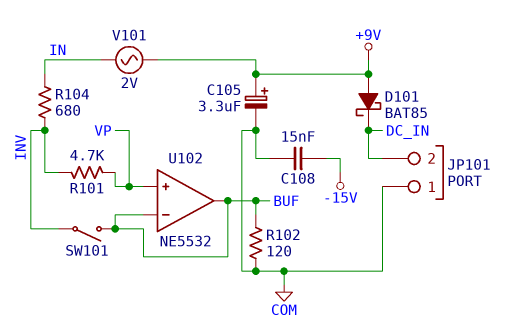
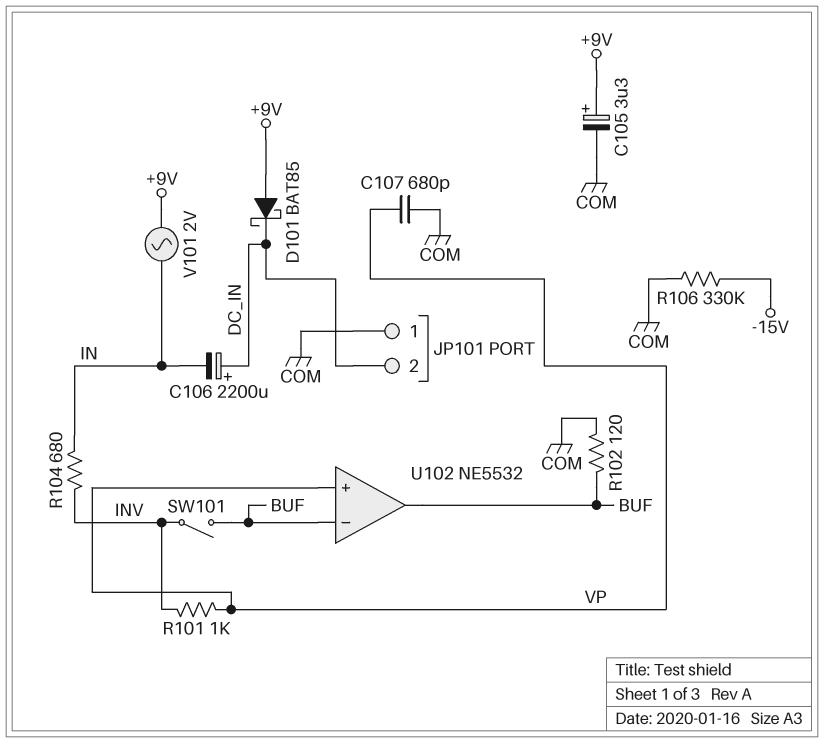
C106: none -> 2200uF (plus DC_IN, minus IN)
C107: none -> 680pF (COM, VP)
C108: 15nF (-15V, COM) -> none
R101: 4.7k (INV, VP) -> 1k (INV, VP)
R106: none -> 330k (-15V, COM)

